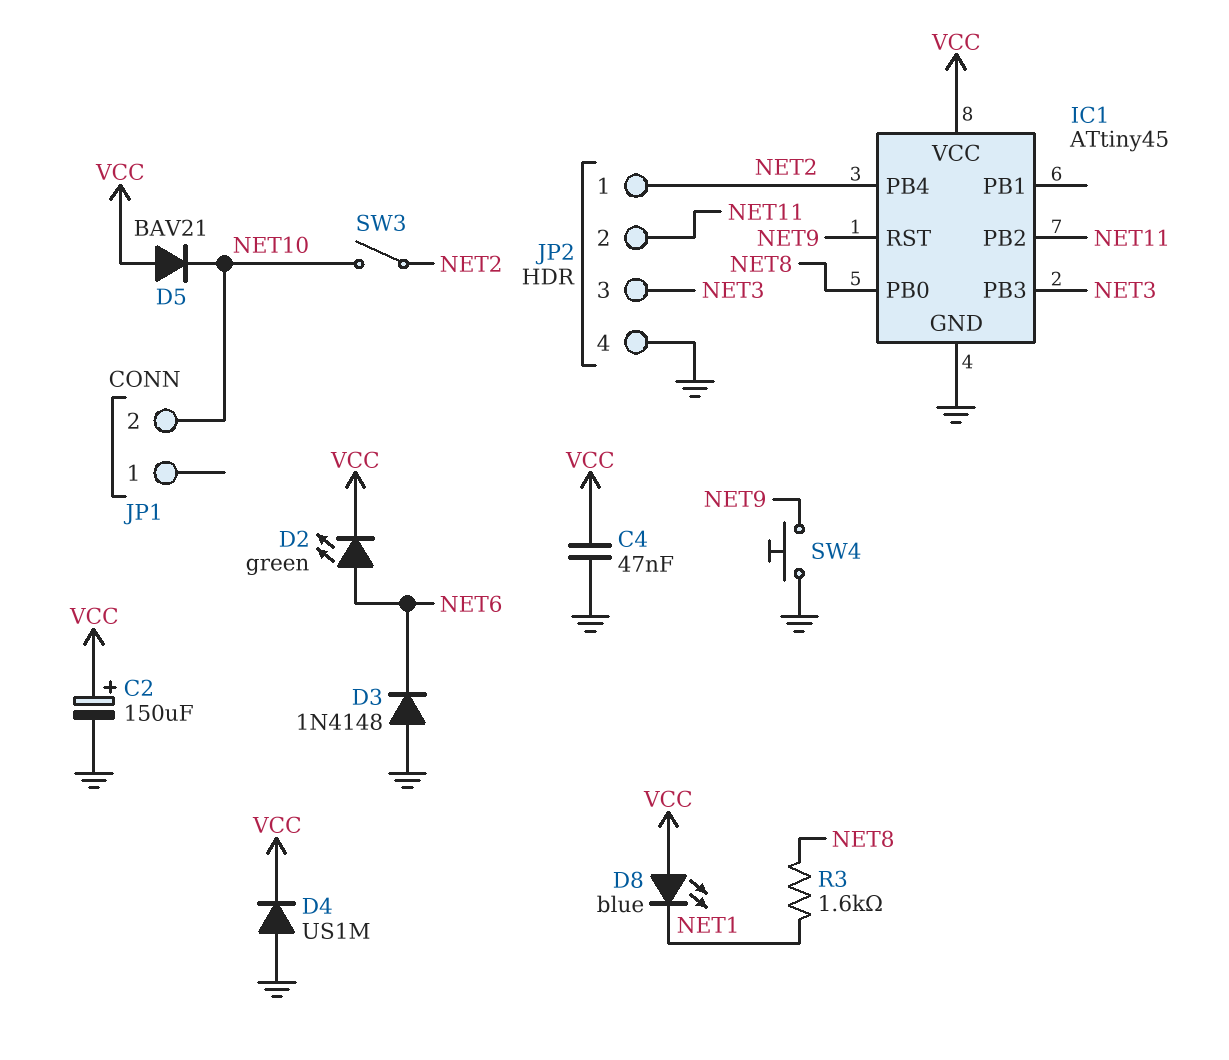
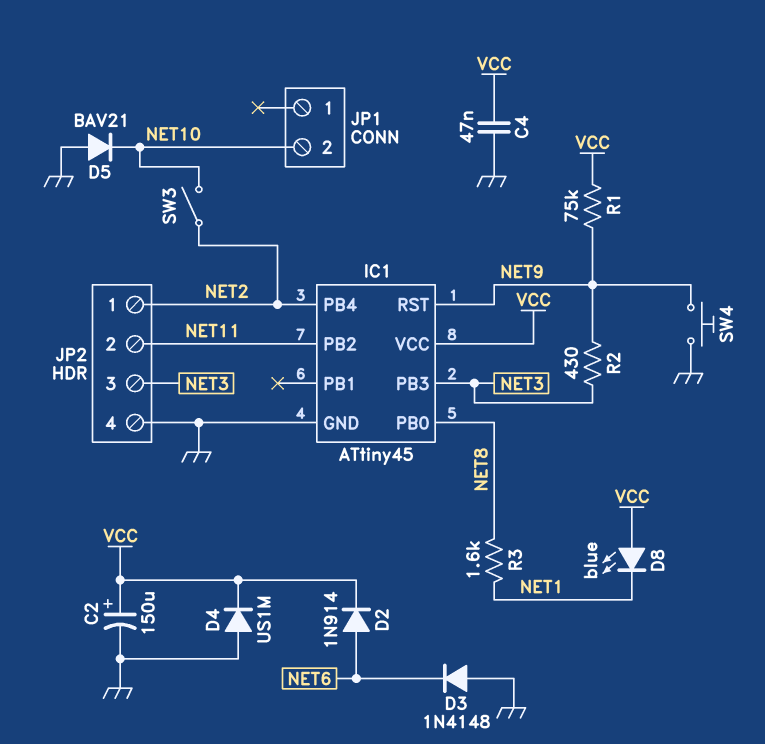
D2: LED green (A NET6, K VCC) -> diode 1N914 (A NET6, K VCC)
D5: diode BAV21 (A VCC, K NET10) -> diode BAV21 (A GND, K NET10)
R1: none -> 75k (NET9, VCC)
R2: none -> 430 (NET3, NET9)

